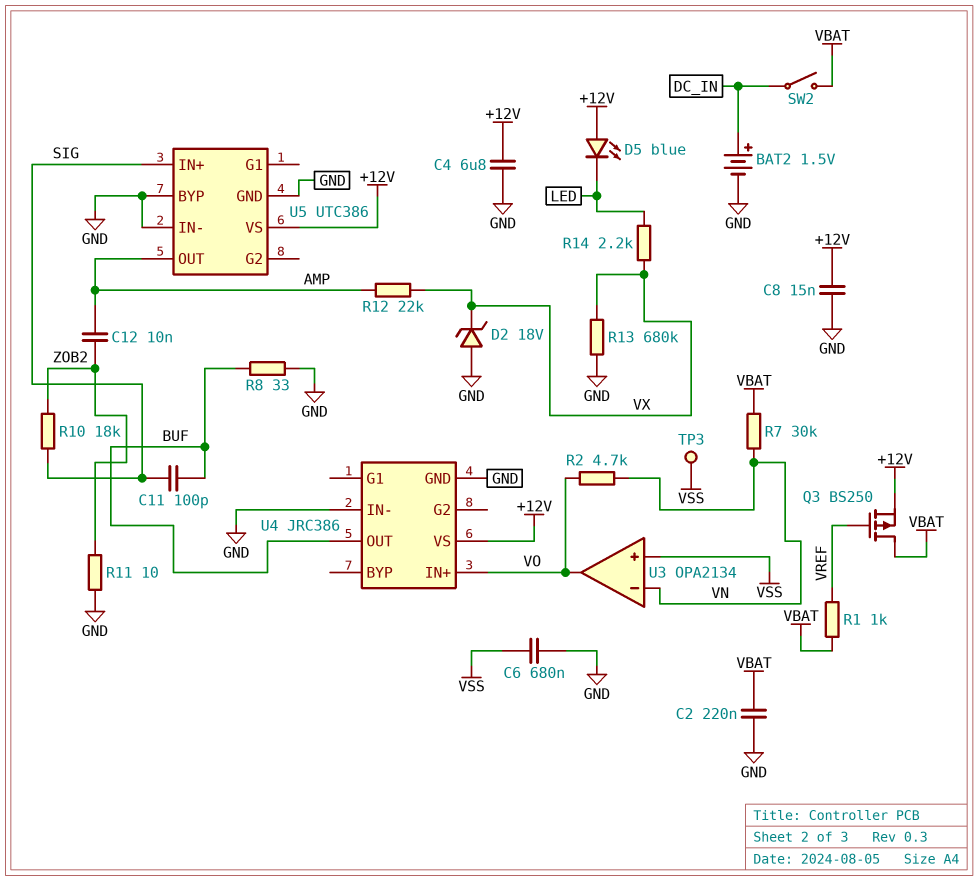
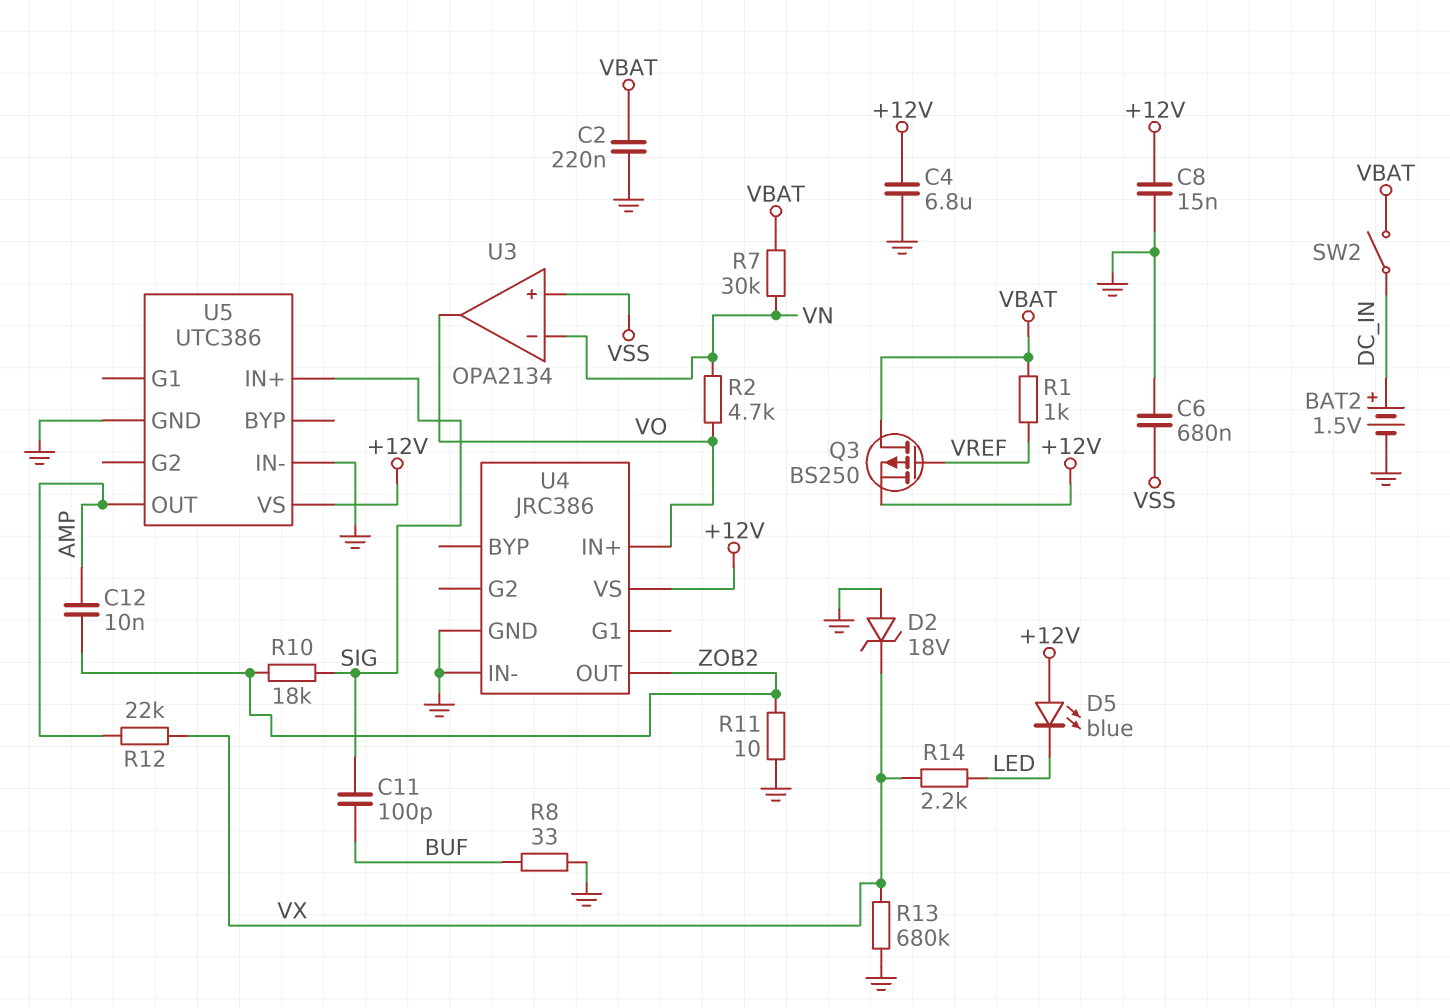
TP3: test point (VSS) -> none
U4 pin OUT: BUF -> ZOB2
U5 pin BYP: GND -> none

